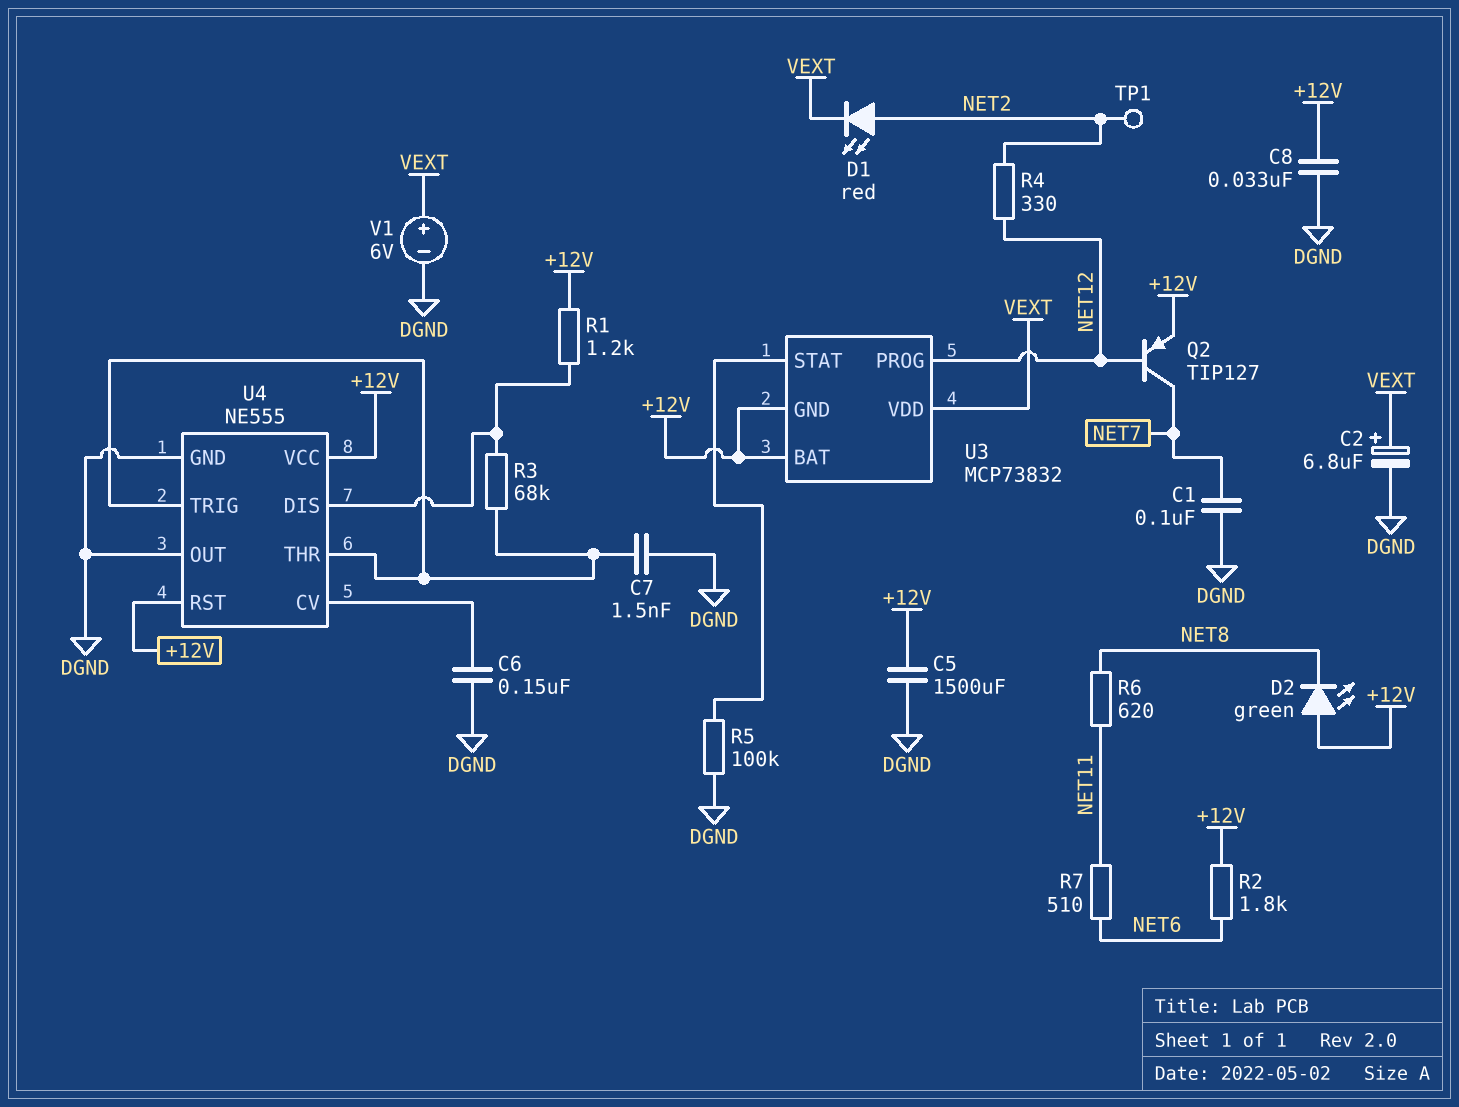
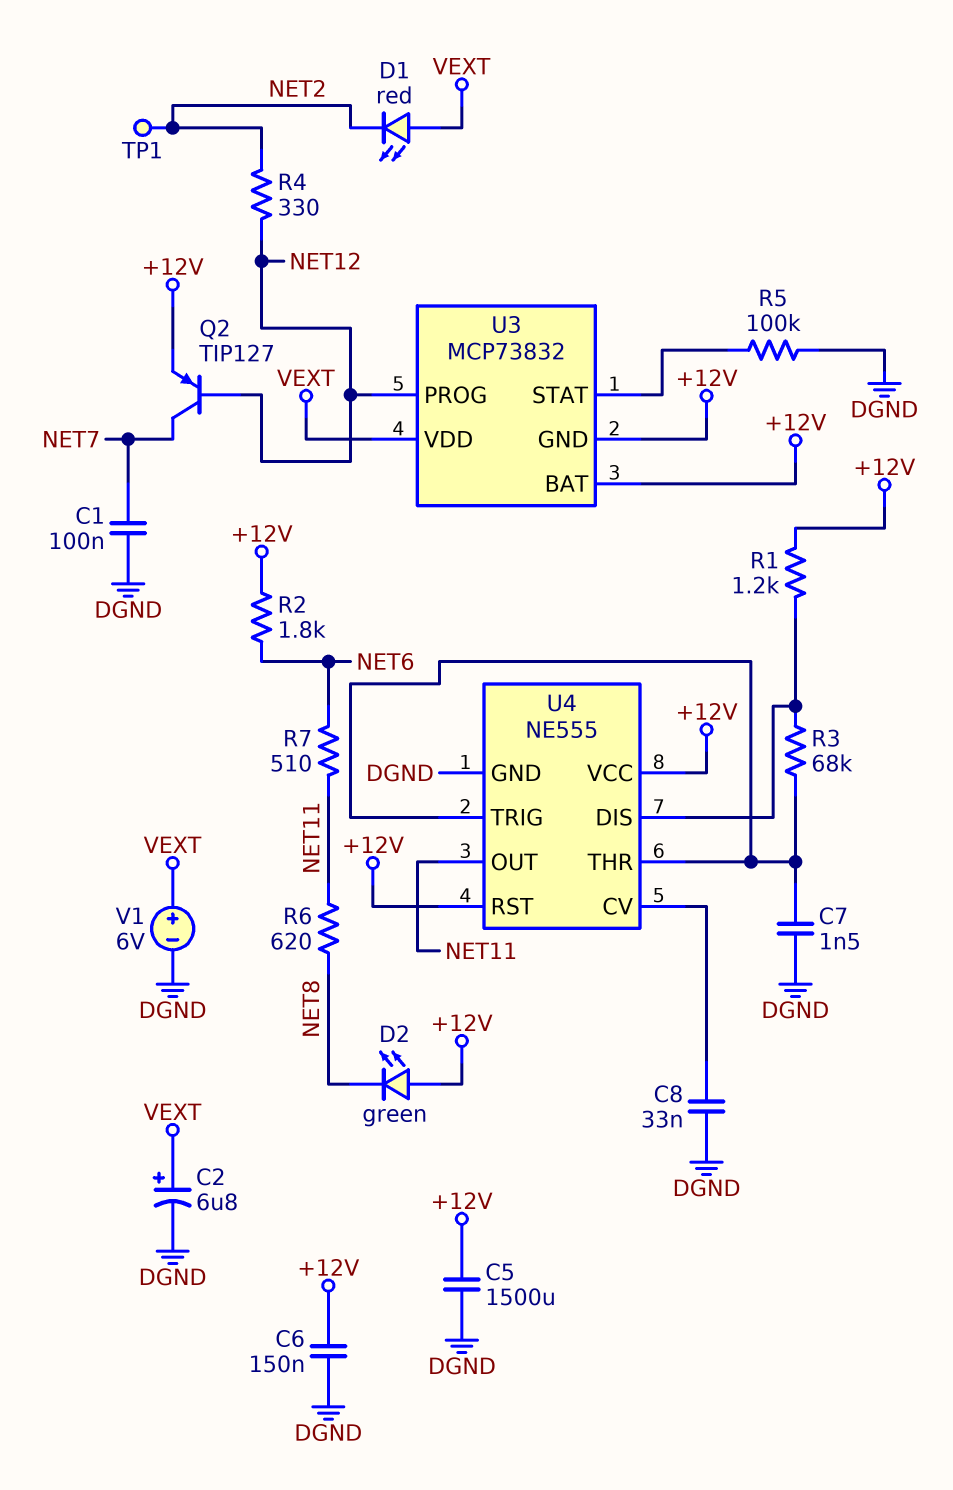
C6: 150nF (DGND, U4/CV) -> 150nF (+12V, DGND)
C8: 33nF (+12V, DGND) -> 33nF (DGND, U4/CV)
D1: LED red (A NET2, K VEXT) -> LED red (A VEXT, K NET2)
U4 pin OUT: DGND -> NET11

